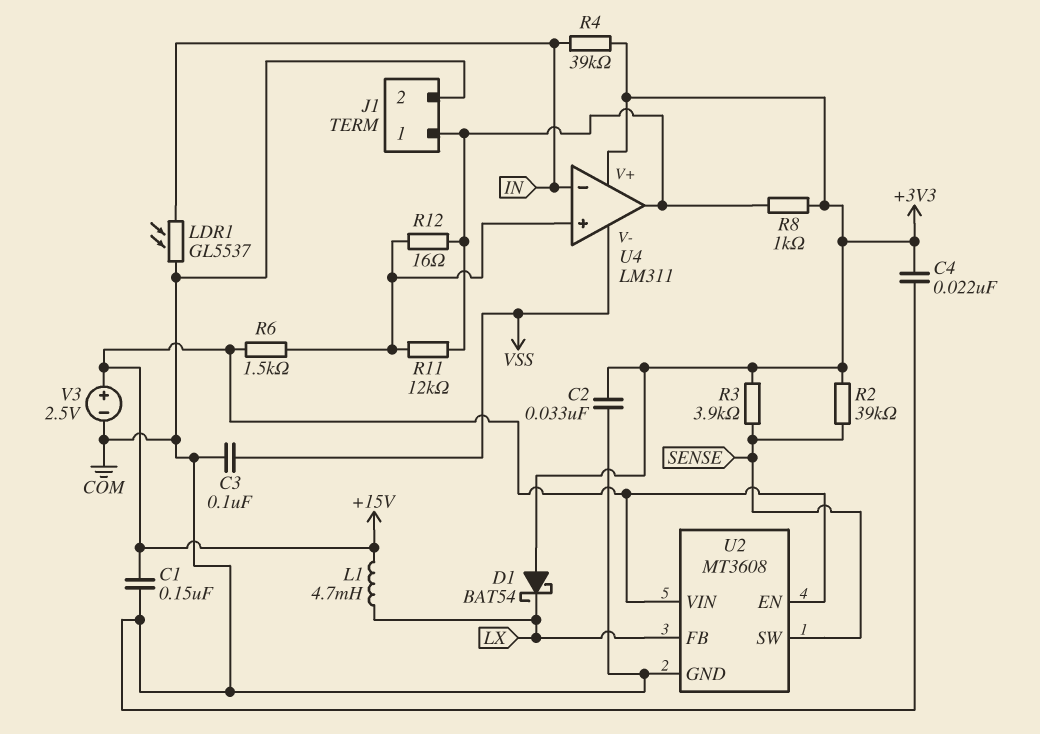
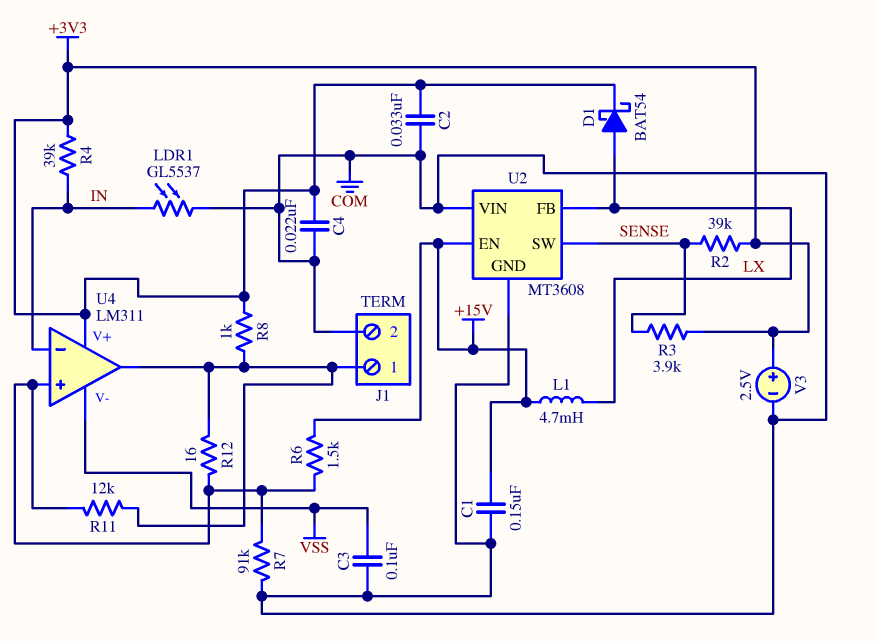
D1: schottky BAT54 (A +3V3, K LX) -> schottky BAT54 (A LX, K +3V3)
R7: none -> 91k (COM, U4/in+)
U2 pin VIN: +15V -> COM
V3: 2.5V (plus +15V, minus COM) -> 2.5V (plus +3V3, minus COM)

